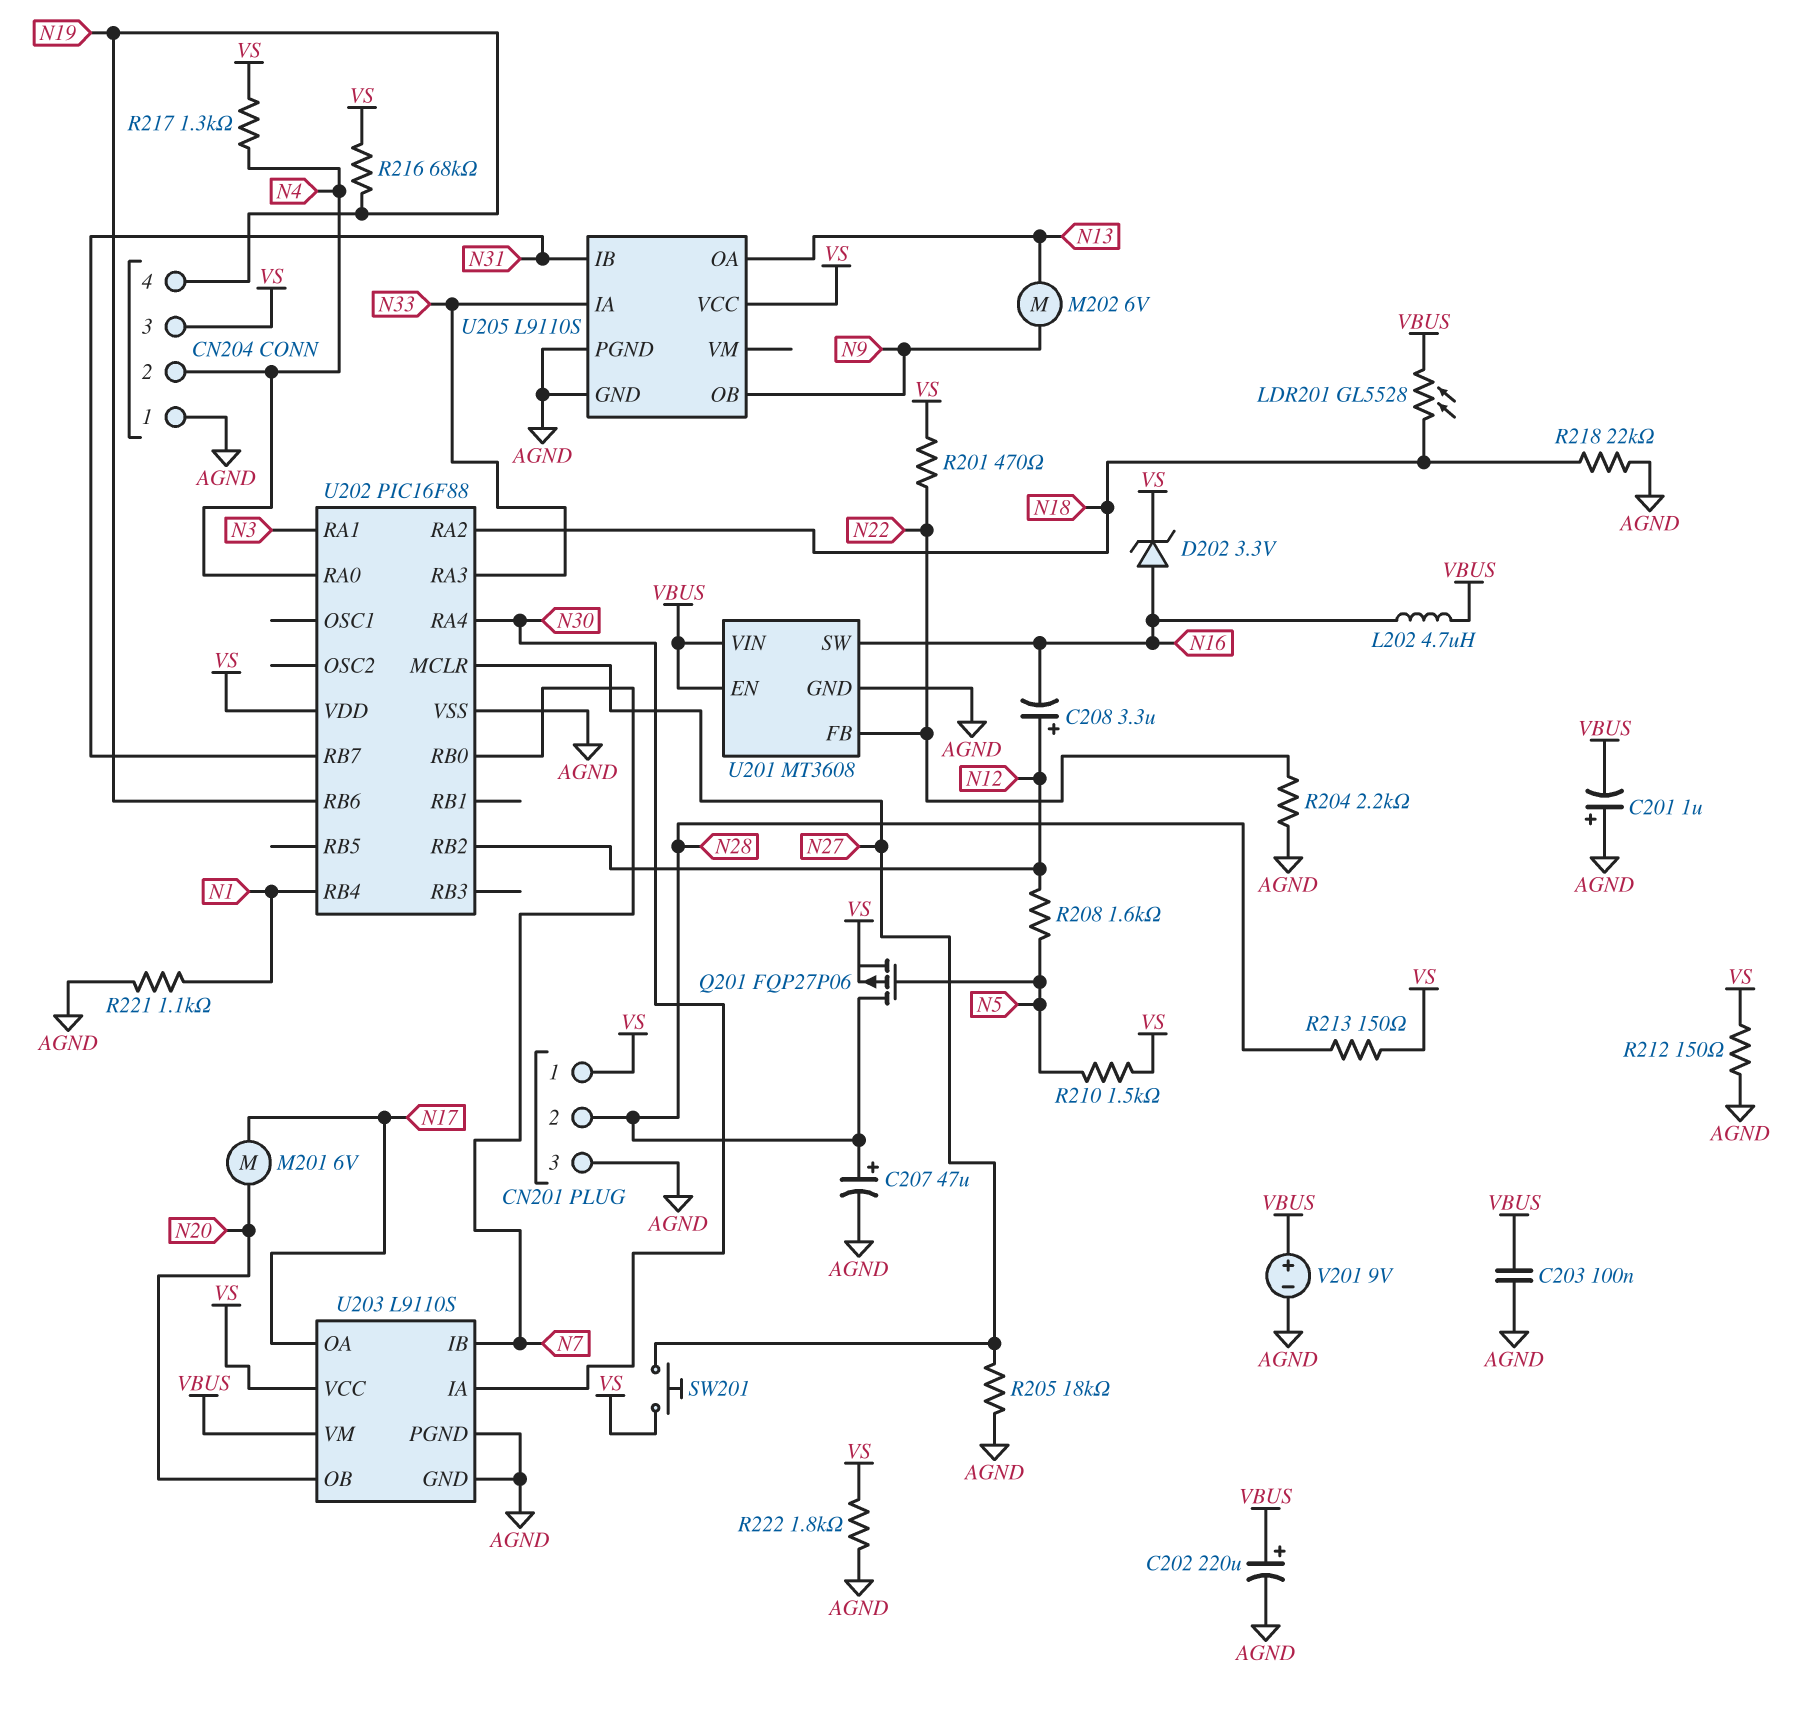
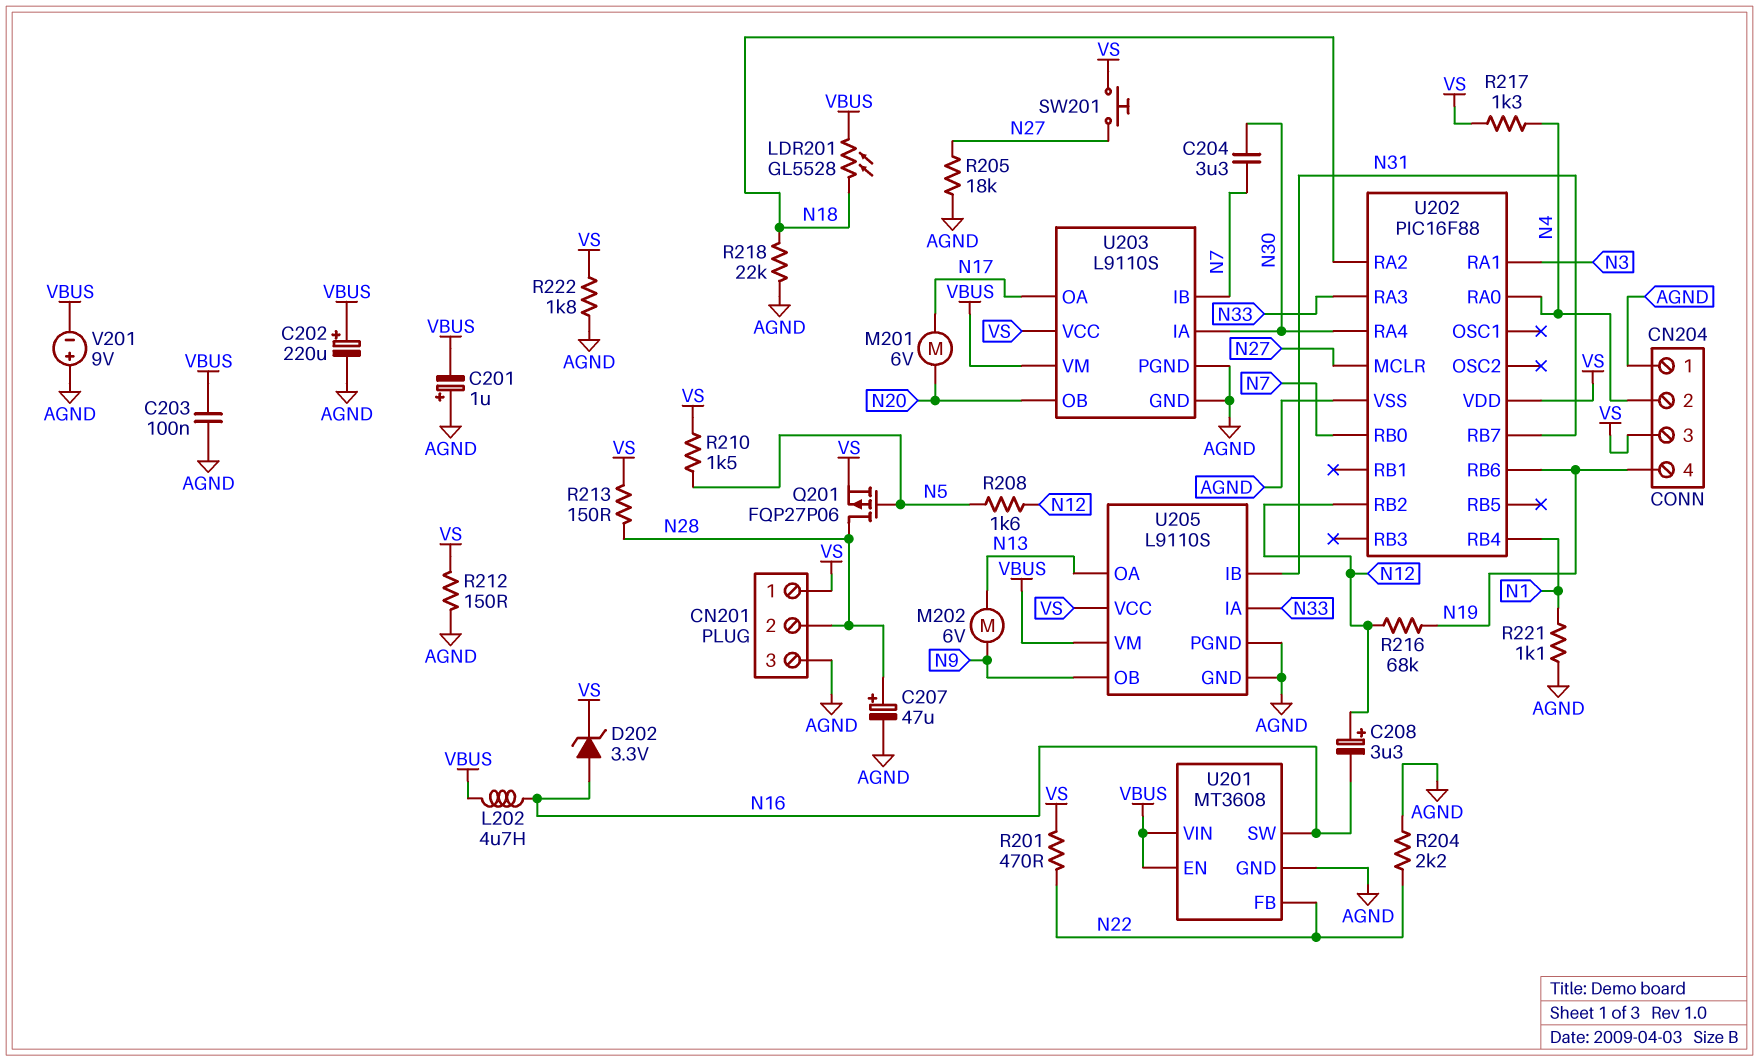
C204: none -> 3.3uF (N7, N30)
R216: 68k (N19, VS) -> 68k (N12, N19)
U205 pin VM: none -> VBUS
V201: 9V (plus VBUS, minus AGND) -> 9V (plus AGND, minus VBUS)

